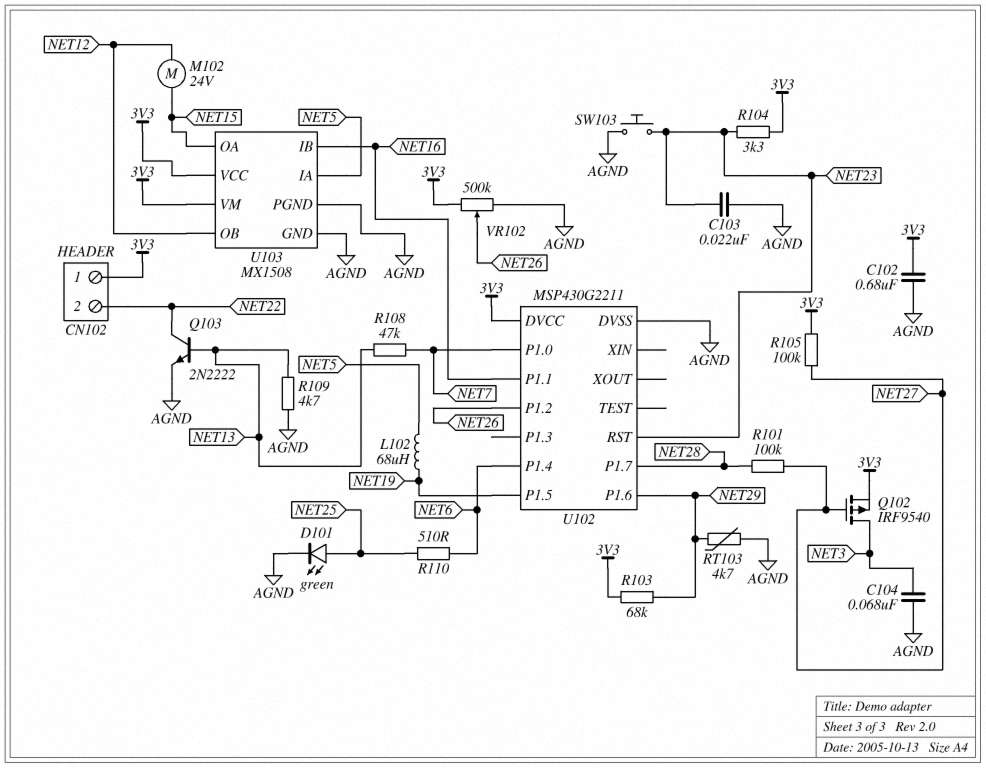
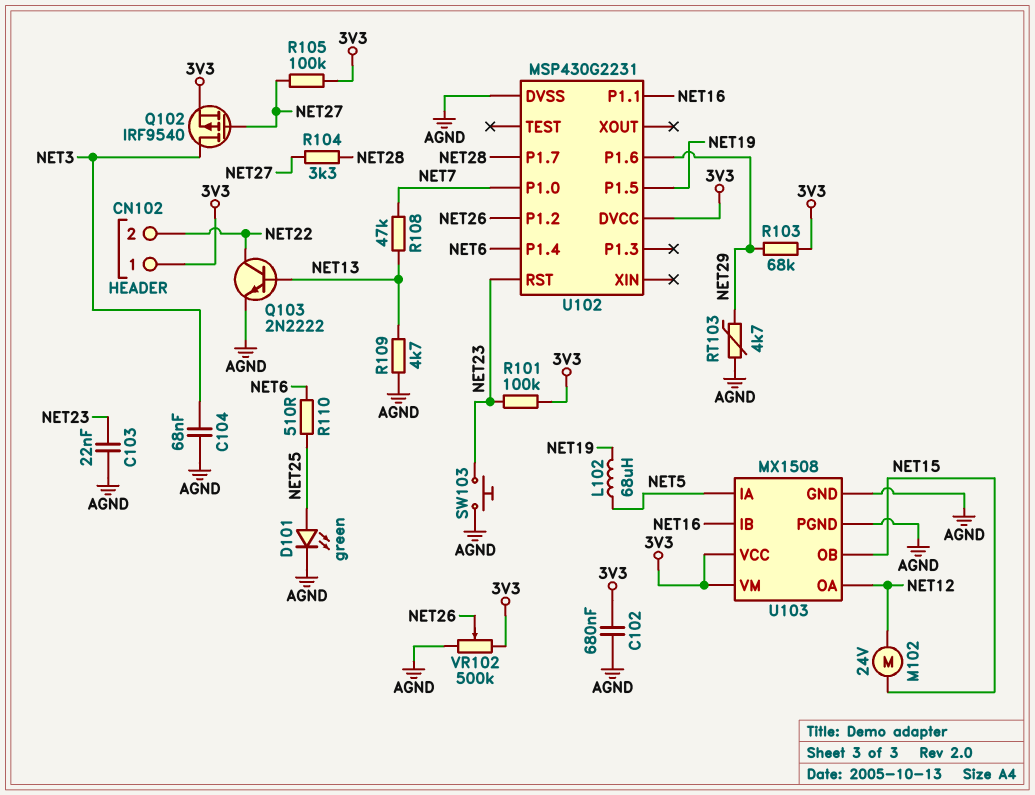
R101: 100k (NET27, NET28) -> 100k (3V3, NET23)
R104: 3.3k (3V3, NET23) -> 3.3k (NET27, NET28)
U102: MSP430G2211 -> MSP430G2231
U103 pin OA: NET15 -> NET12
U103 pin OB: NET12 -> NET15

